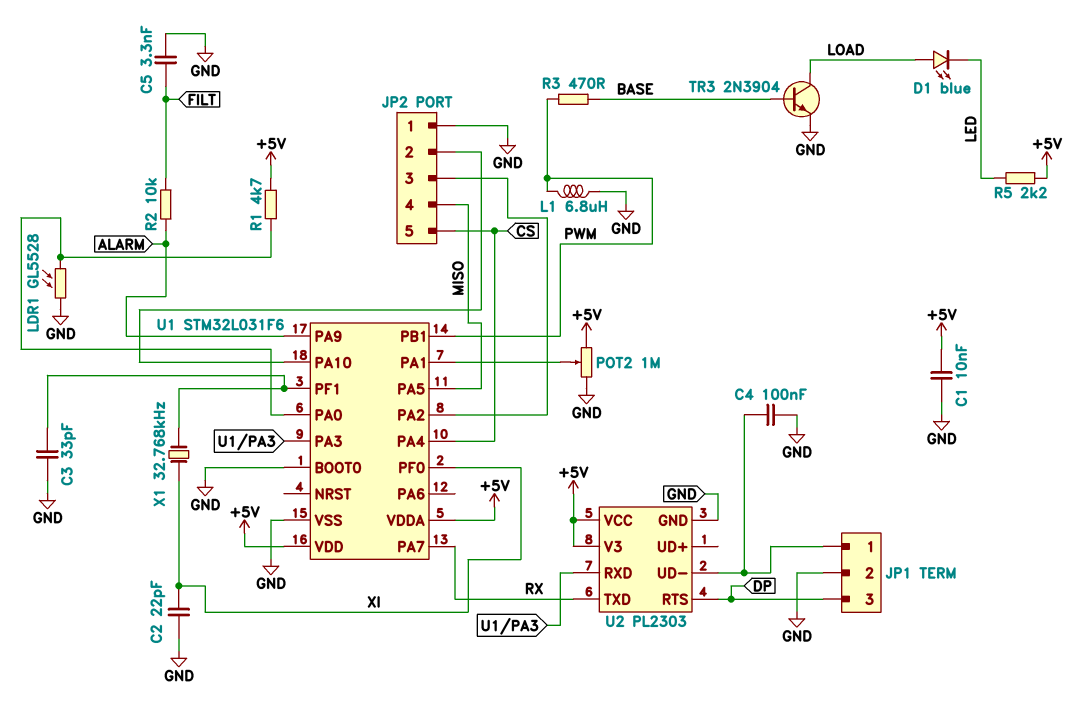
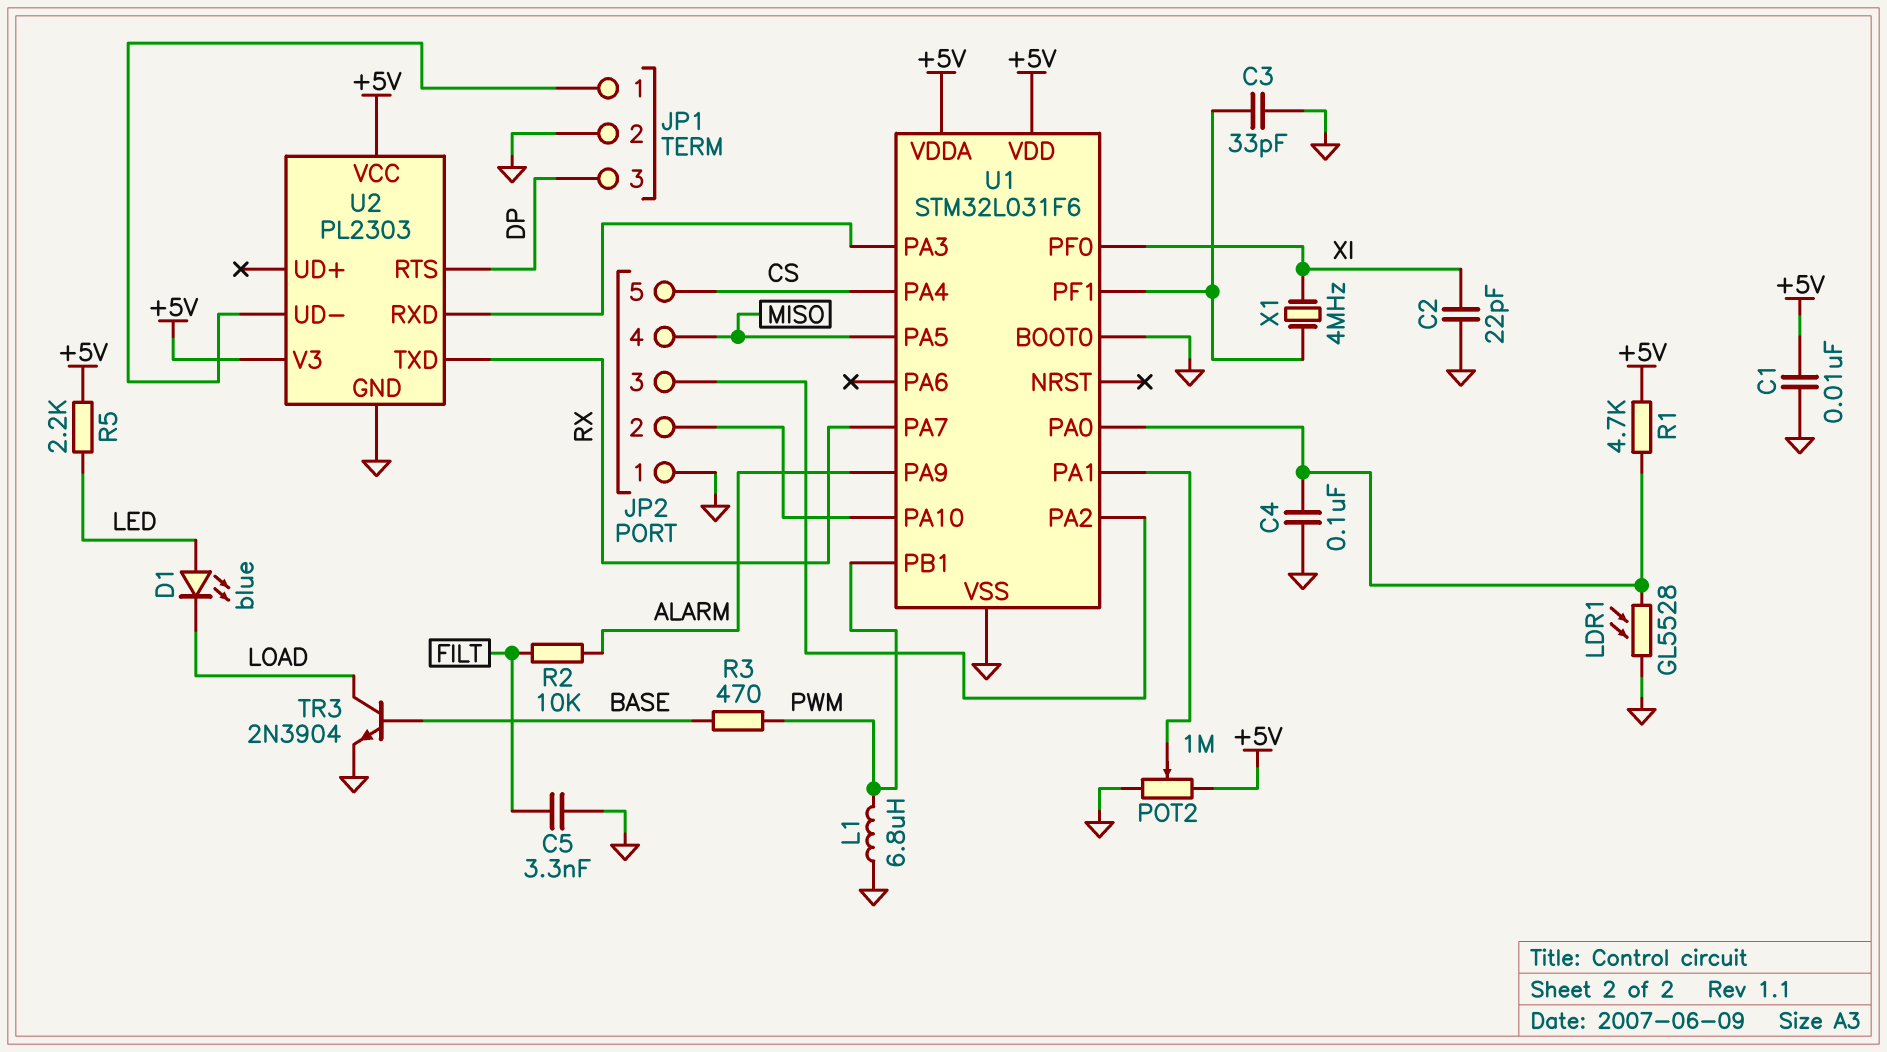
C4: 100nF (GND, JP1/1) -> 100nF (GND, U1/PA0)
D1: LED blue (A LOAD, K LED) -> LED blue (A LED, K LOAD)
X1: 32.768kHz (U1/PF1, XI) -> 4MHz (U1/PF1, XI)

